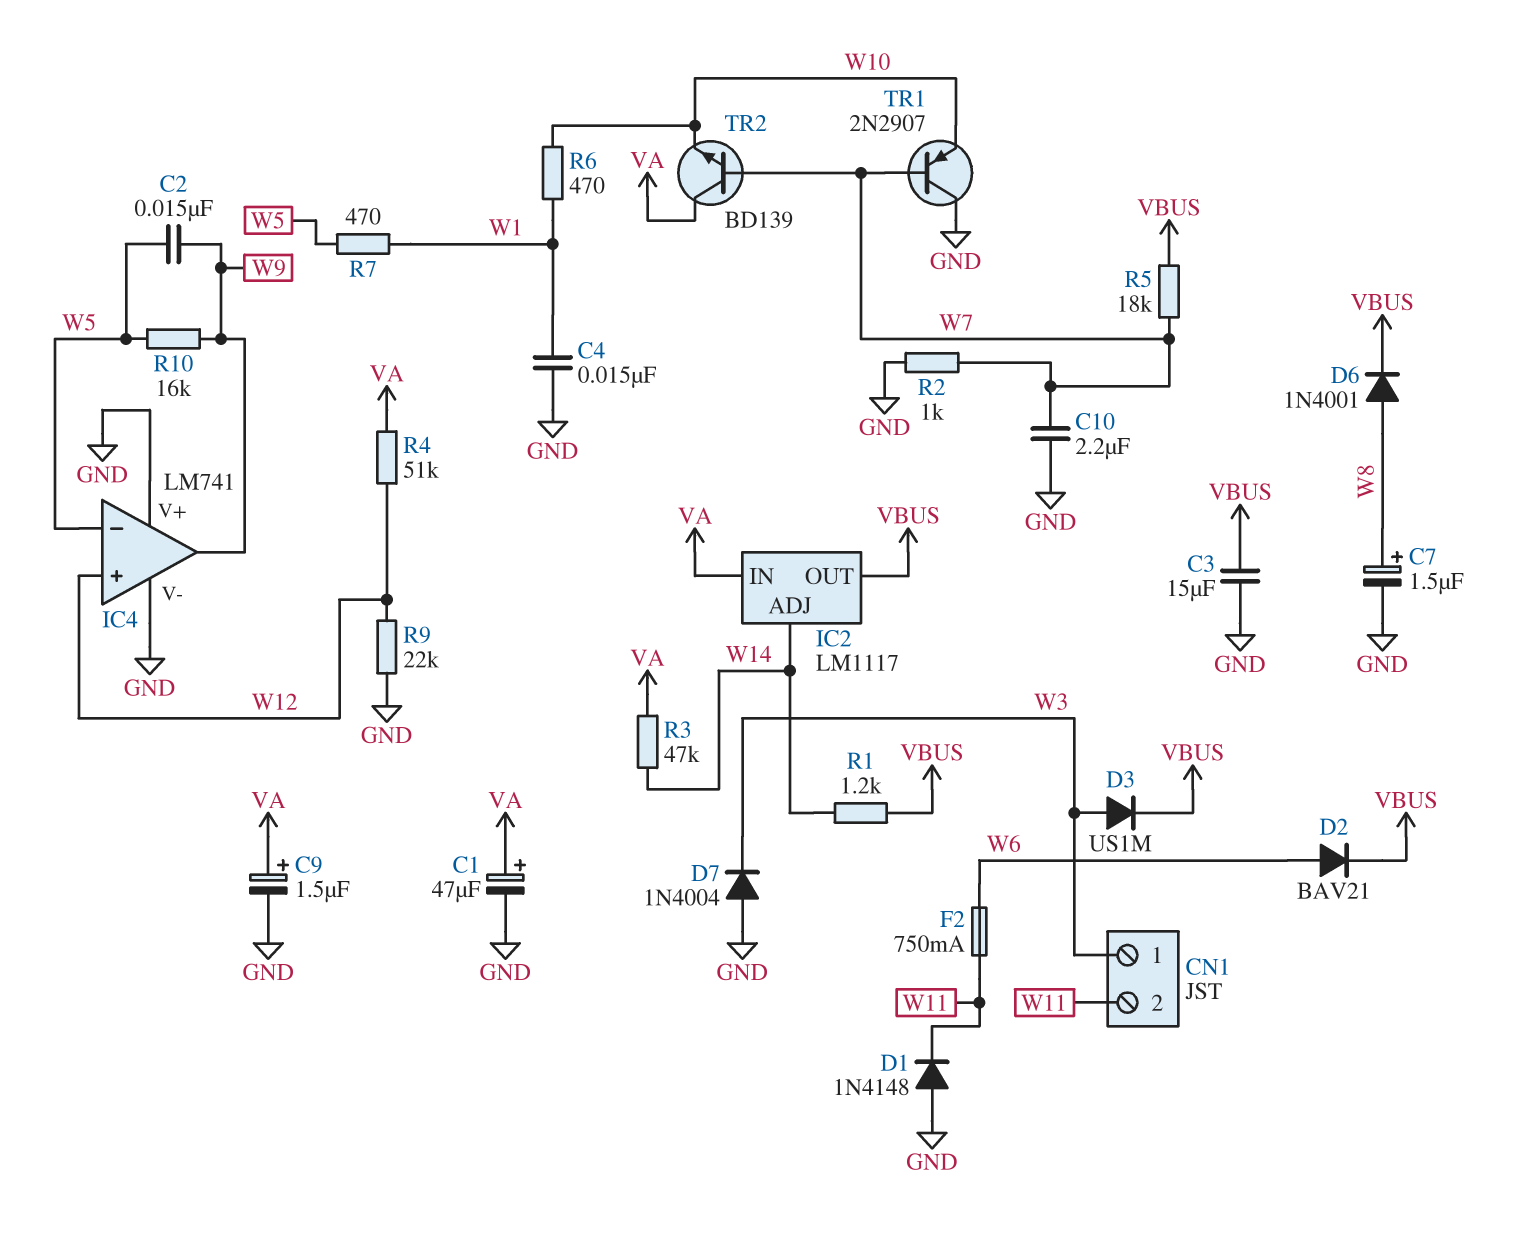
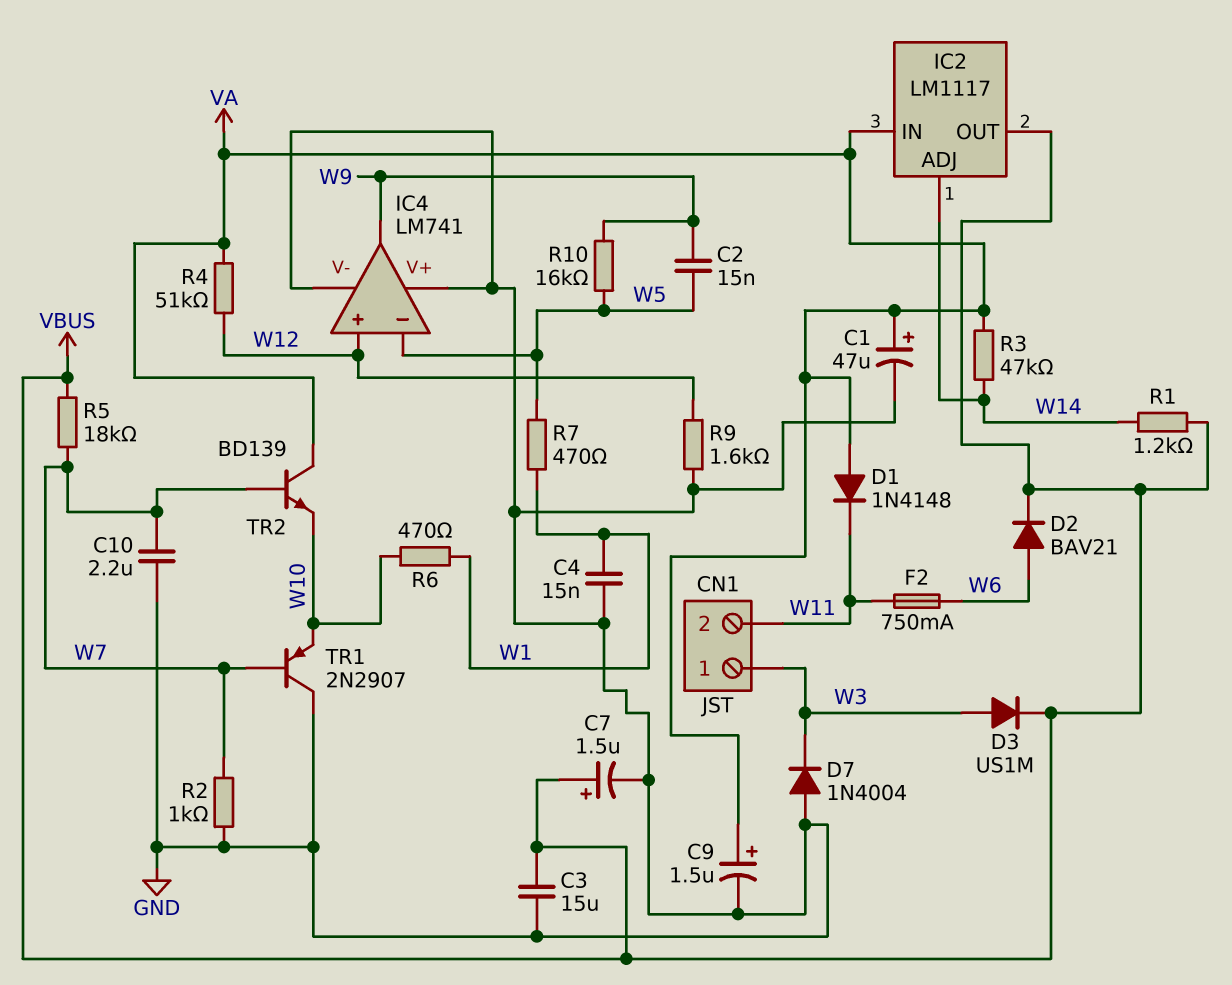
C7: 1.5uF (plus W8, minus GND) -> 1.5uF (plus VBUS, minus GND)
D1: diode 1N4148 (A GND, K W11) -> diode 1N4148 (A VA, K W11)
D6: diode 1N4001 (A W8, K VBUS) -> none
R9: 22k (GND, W12) -> 1.6k (GND, W12)

